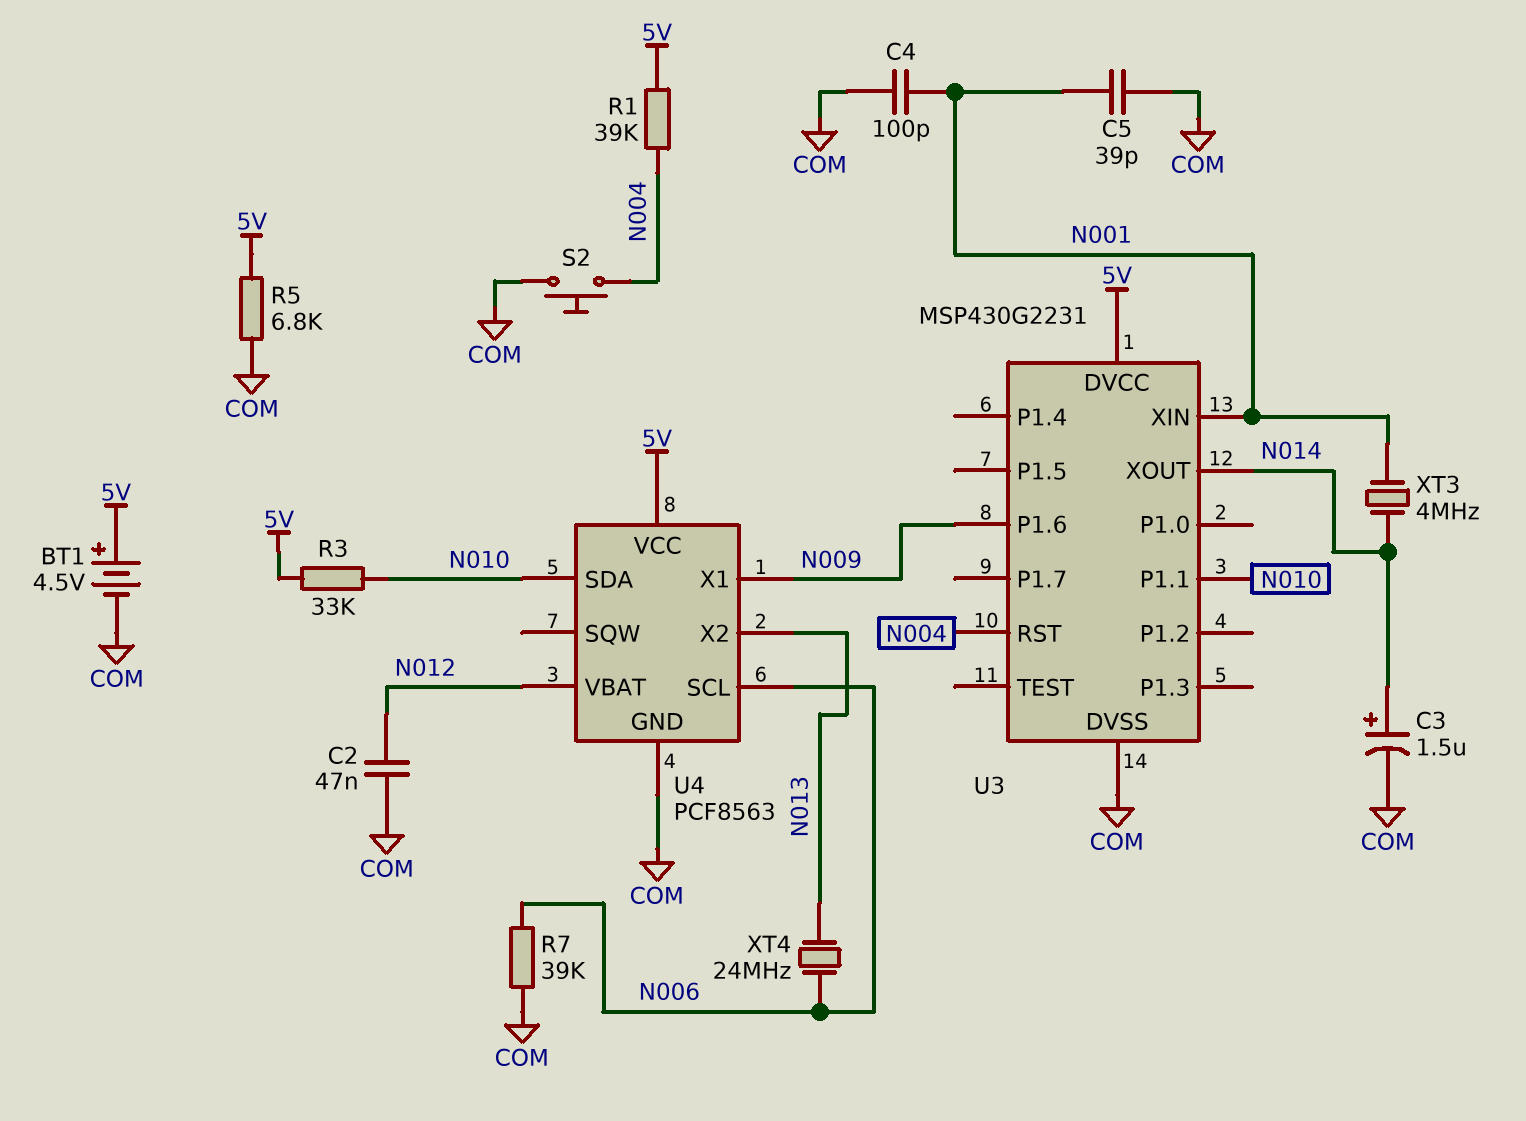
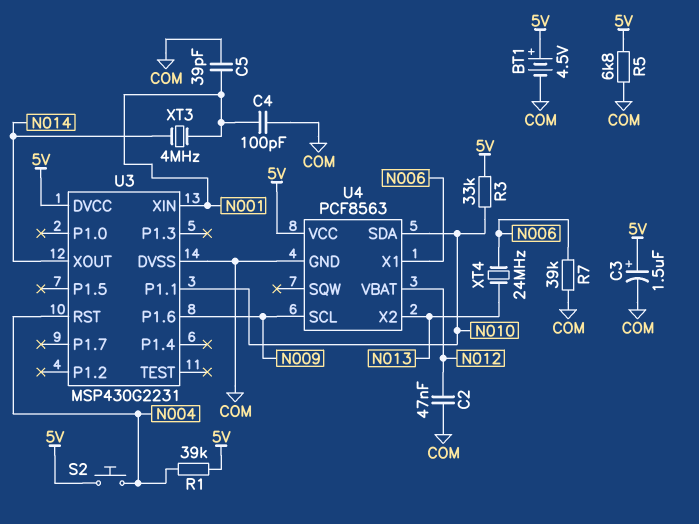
C3: 1.5uF (plus N014, minus COM) -> 1.5uF (plus 5V, minus COM)
S2: button (COM, N004) -> button (5V, N004)
U4 pin SCL: N006 -> N009
U4 pin X1: N009 -> N006

